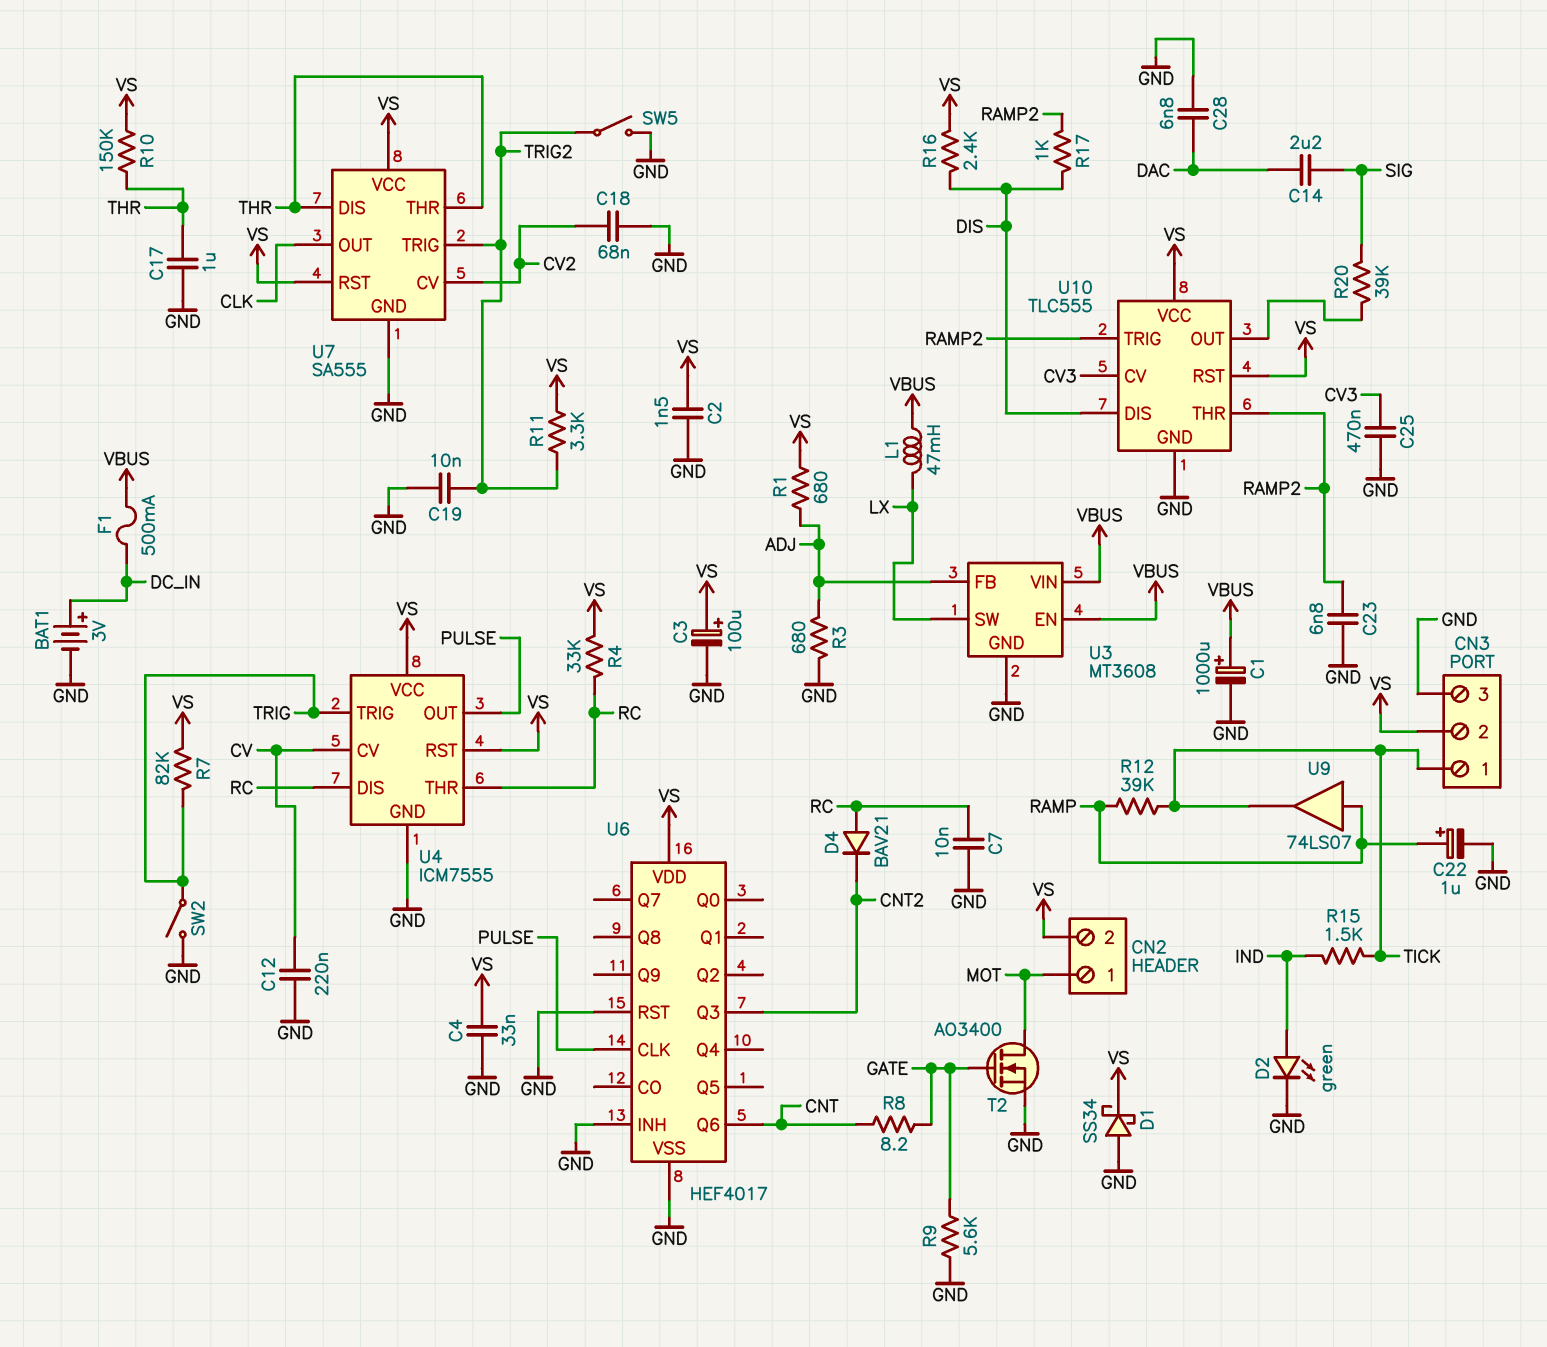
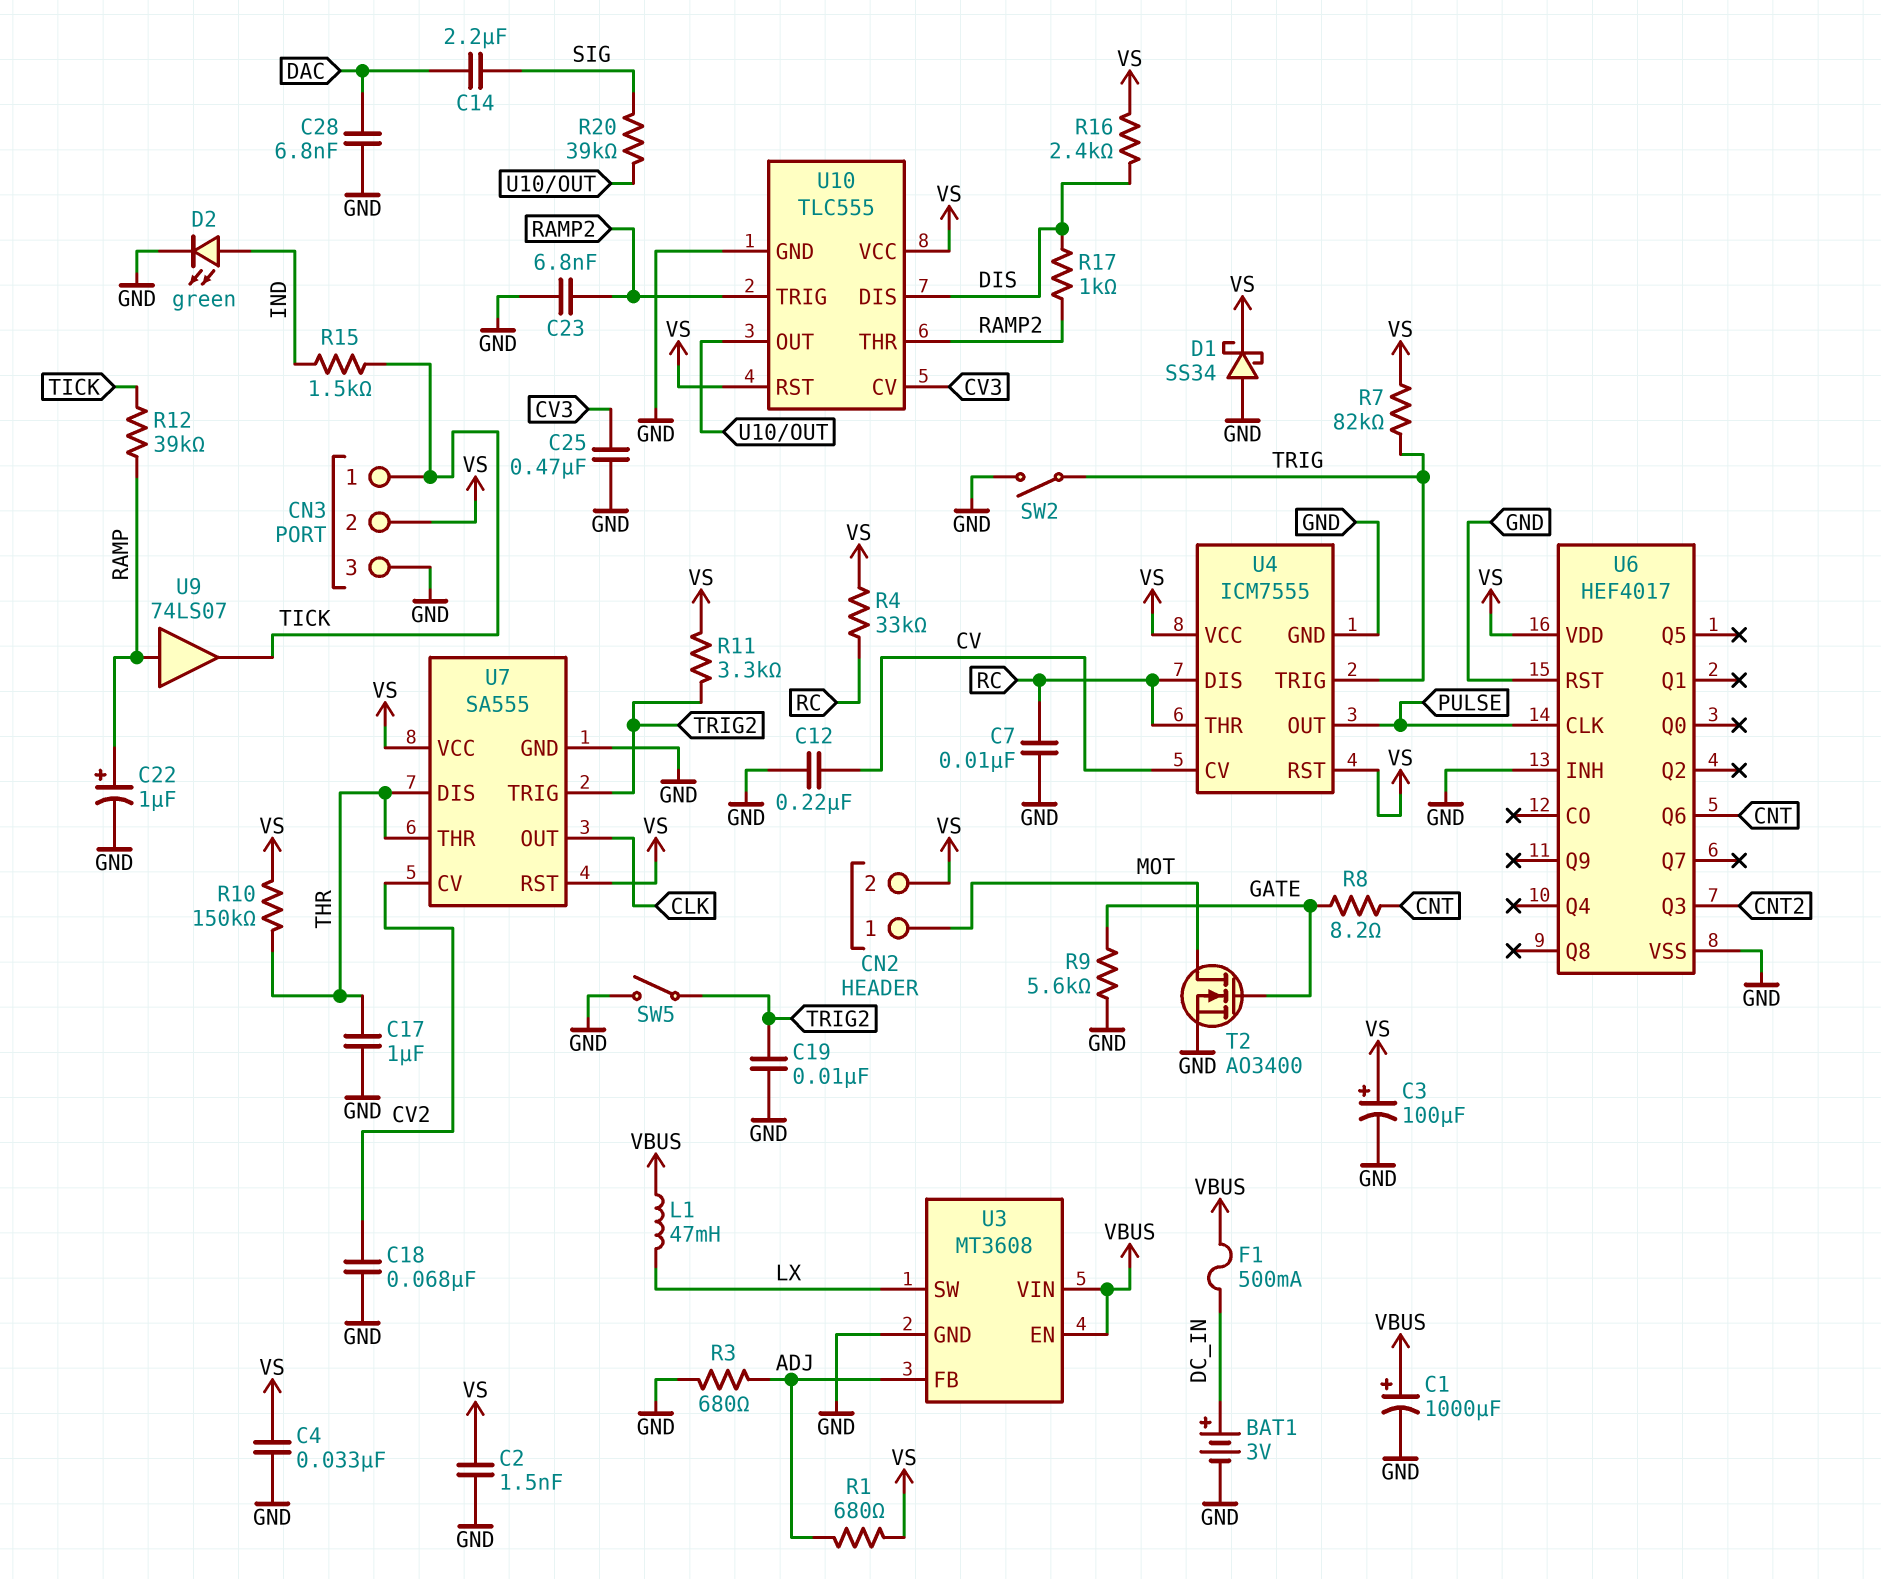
D4: diode BAV21 (A RC, K CNT2) -> none

